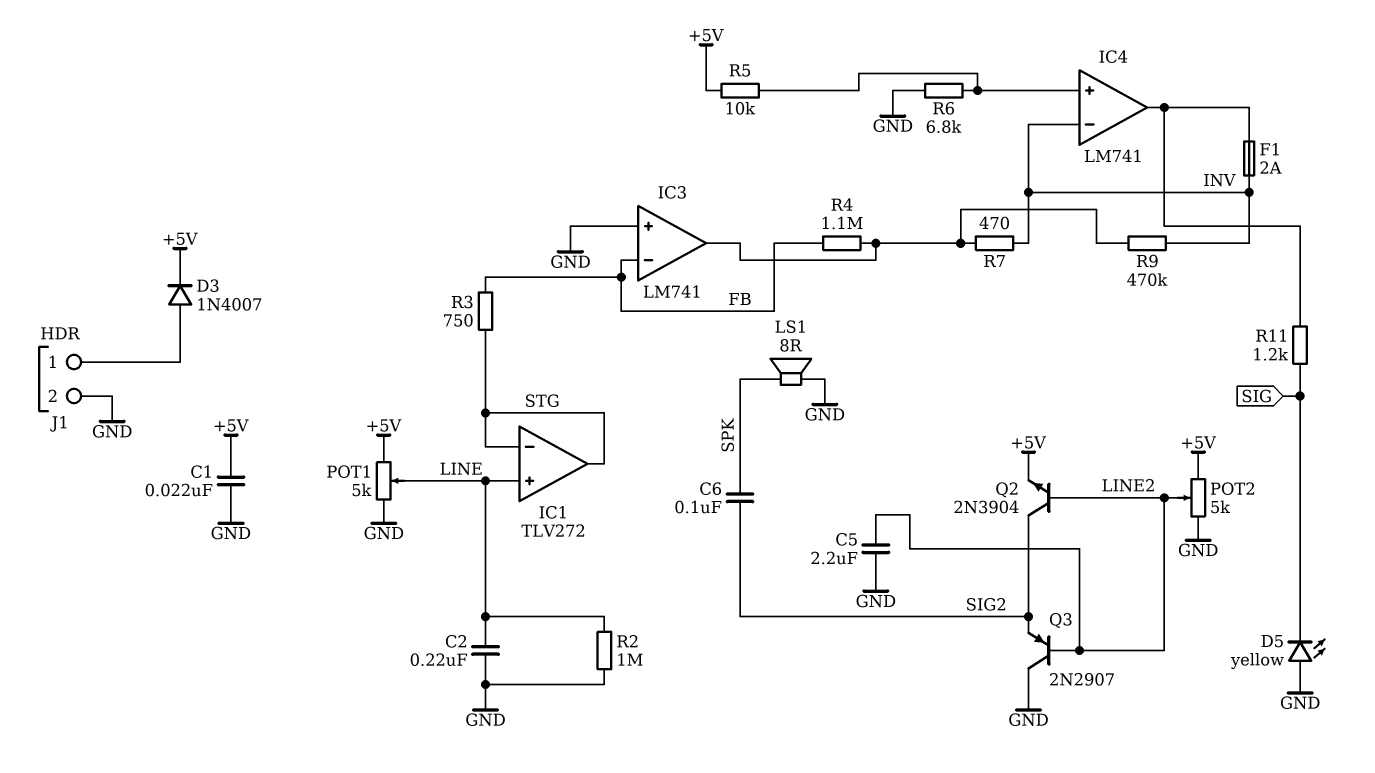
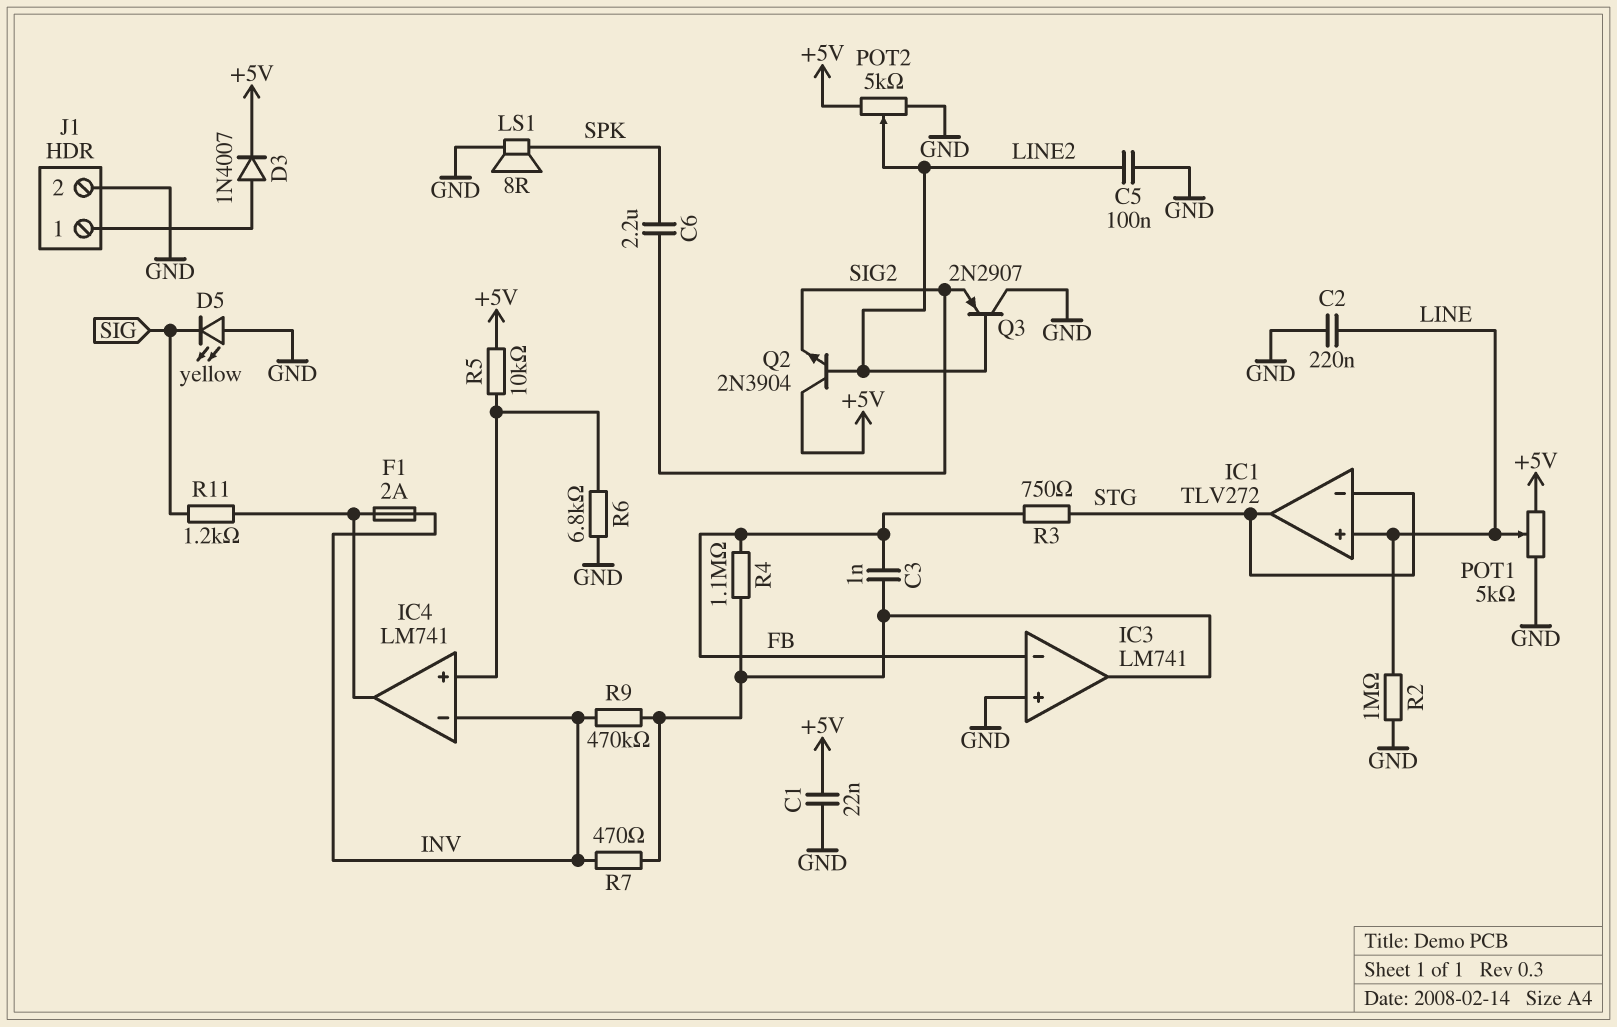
C3: none -> 1nF (FB, IC3/out)
C5: 2.2uF (GND, LINE2) -> 100nF (GND, LINE2)
C6: 100nF (SIG2, SPK) -> 2.2uF (SIG2, SPK)
Q2: NPN 2N3904 (B LINE2, C SIG2, E +5V) -> NPN 2N3904 (B LINE2, C +5V, E SIG2)

